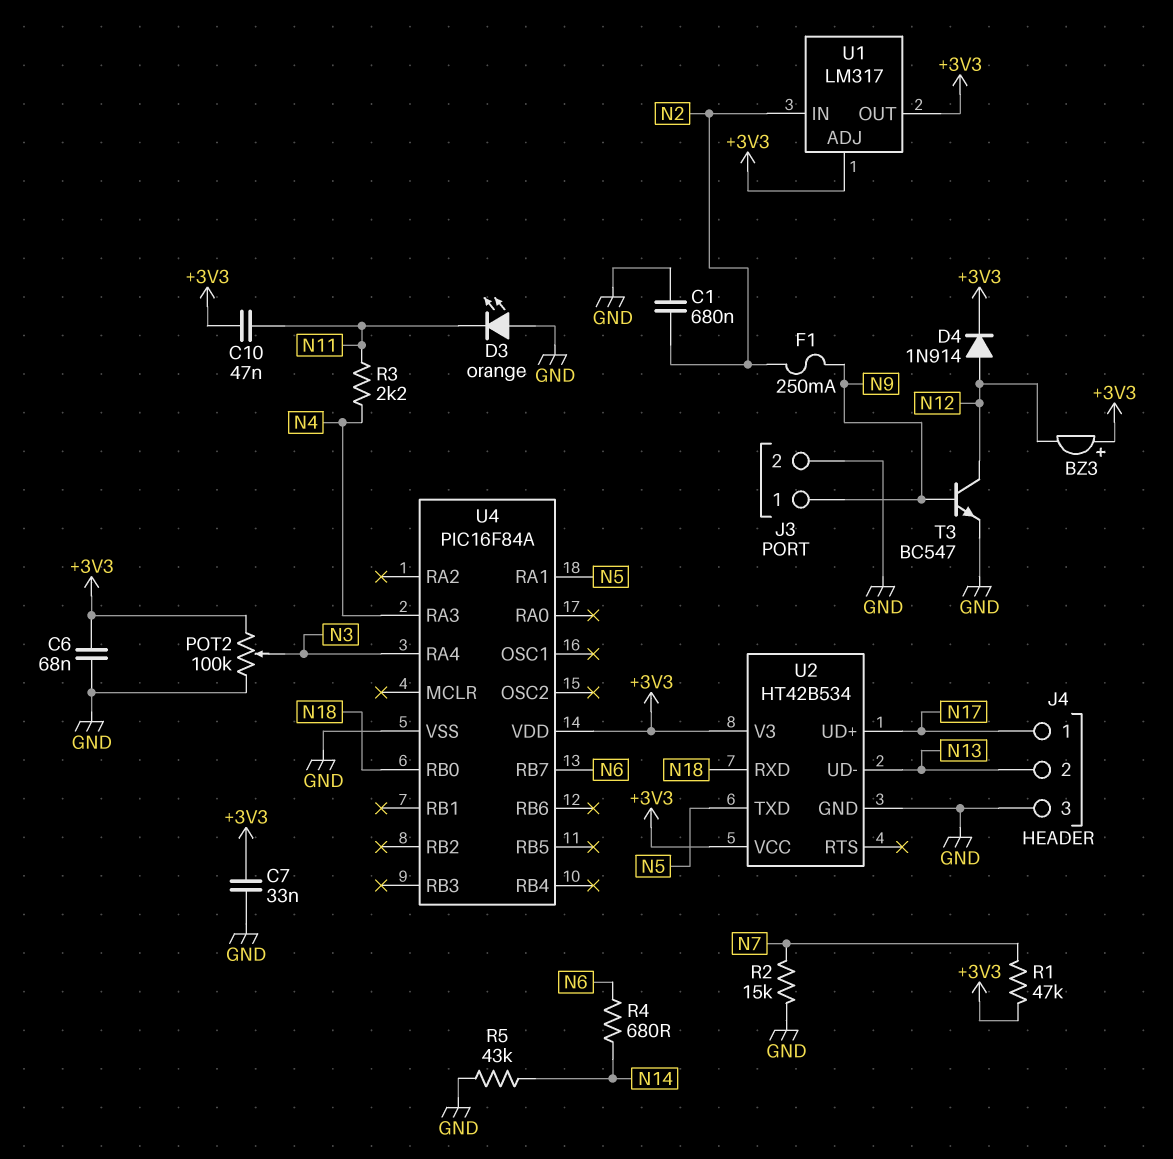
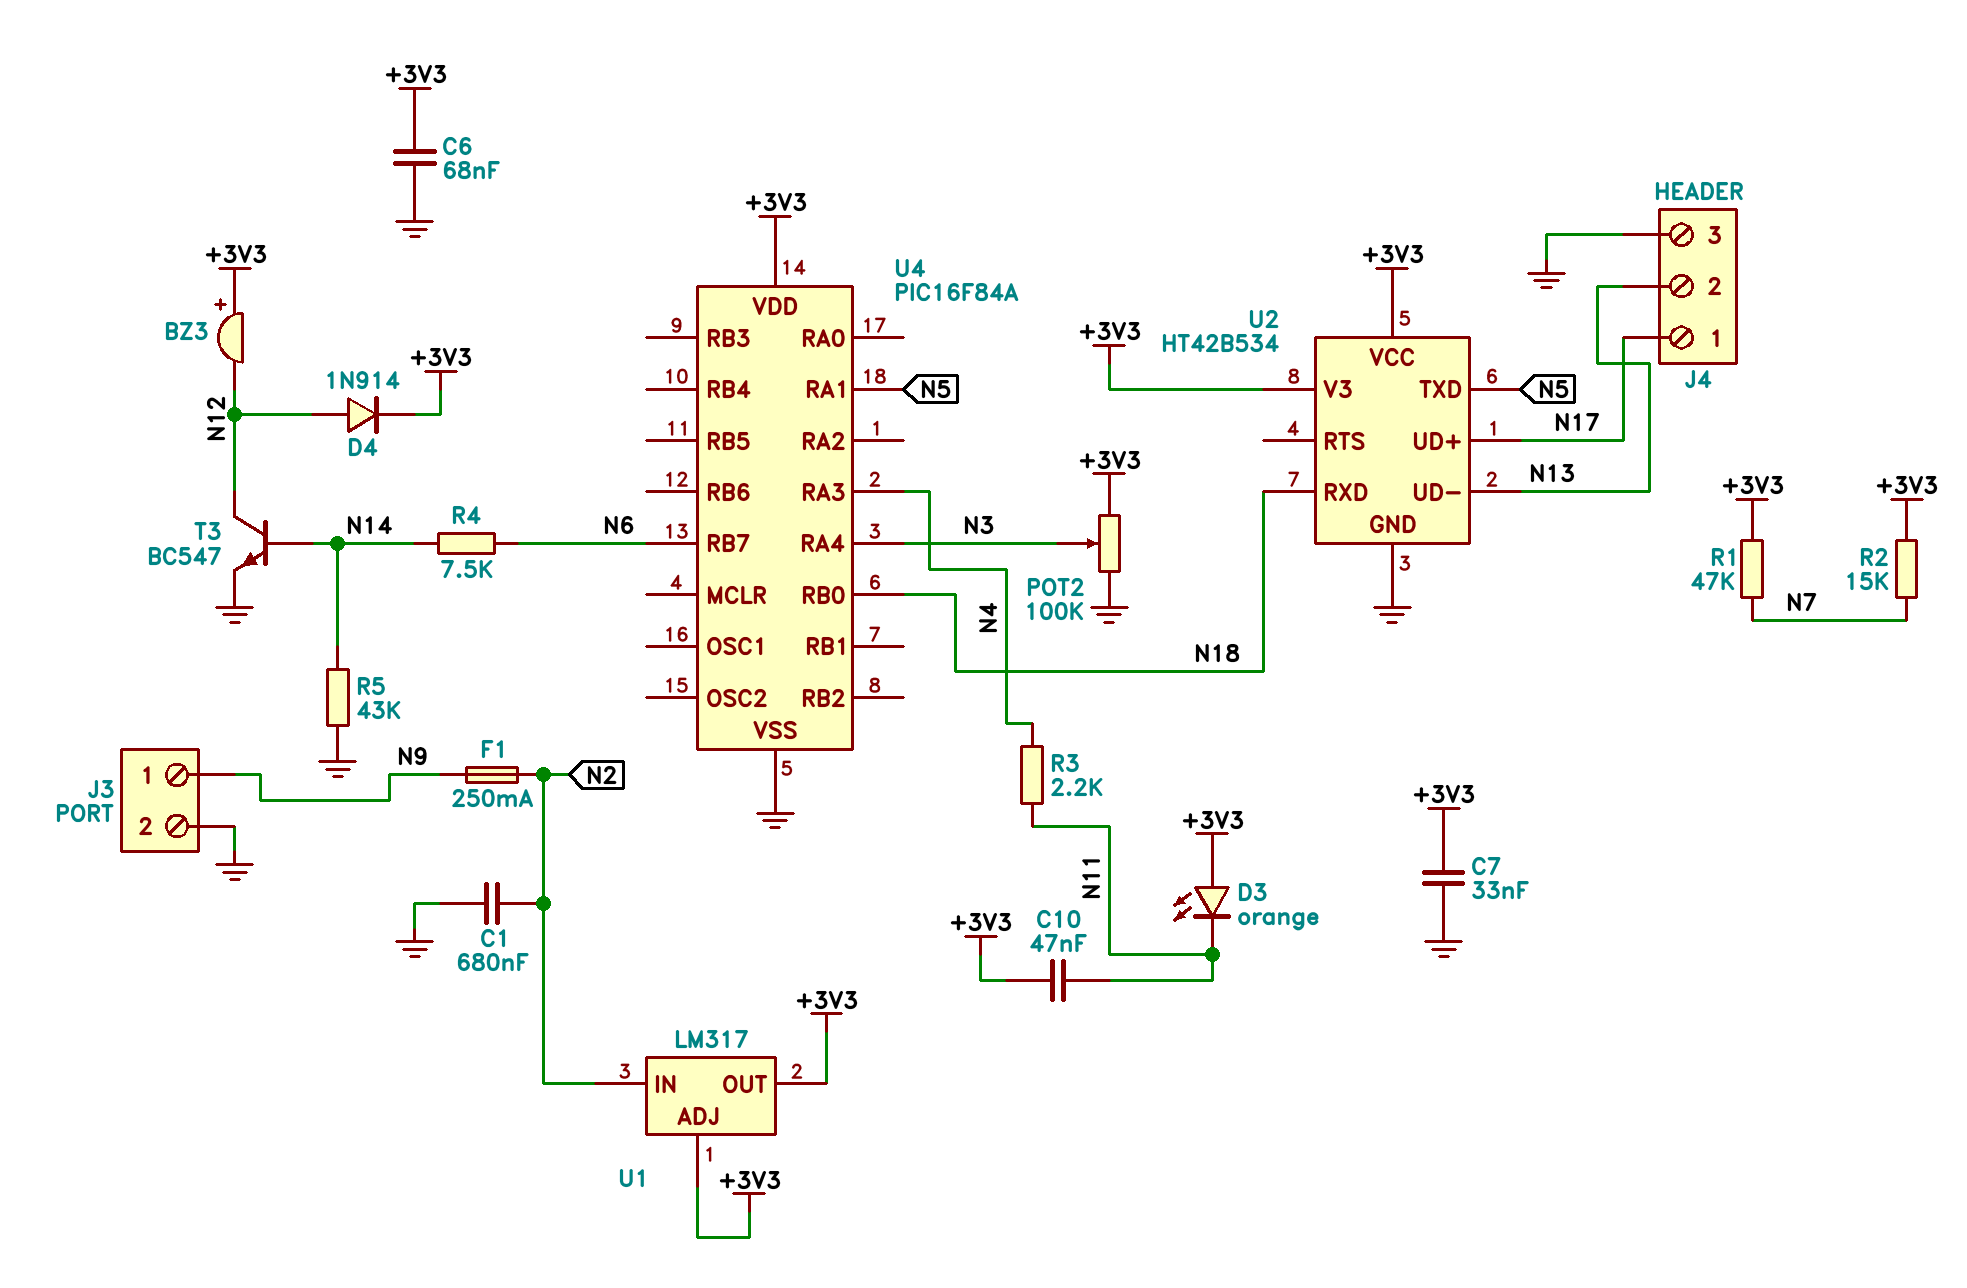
D3: LED orange (A GND, K N11) -> LED orange (A +3V3, K N11)
R2: 15k (GND, N7) -> 15k (+3V3, N7)
R4: 680 (N6, N14) -> 7.5k (N6, N14)
T3: NPN BC547 (B N9, C N12, E GND) -> NPN BC547 (B N14, C N12, E GND)

